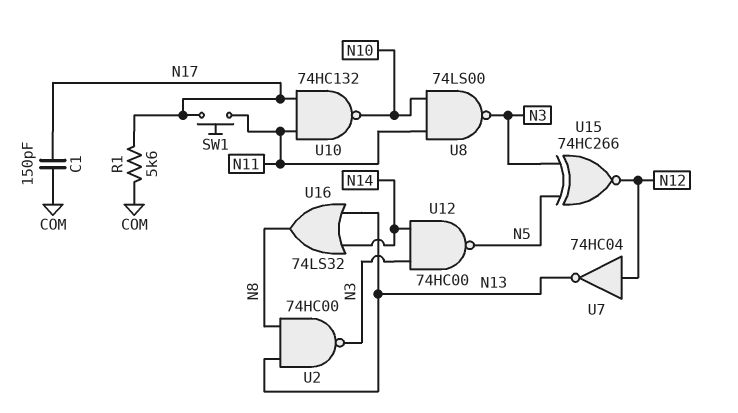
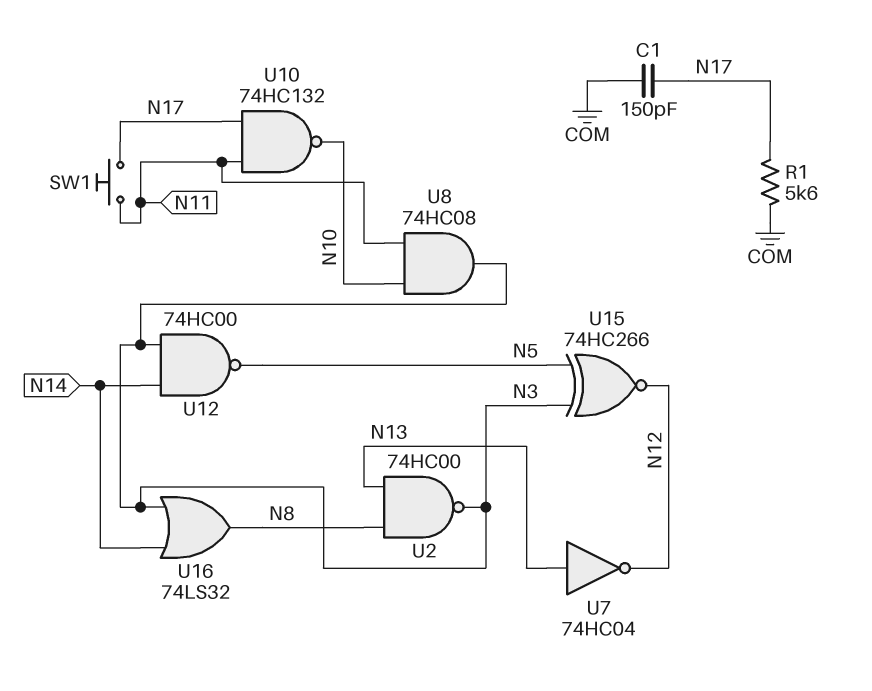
U7: NOT 74HC04 (in N12, out N13) -> NOT 74HC04 (in N13, out N12)
U8: NAND 74LS00 (in N10, in N11, out N3) -> AND 74HC08 (in N10, in N11, out N3)
U16: OR 74LS32 (in N13, in N14, out N8) -> OR 74LS32 (in N3, in N14, out N8)

